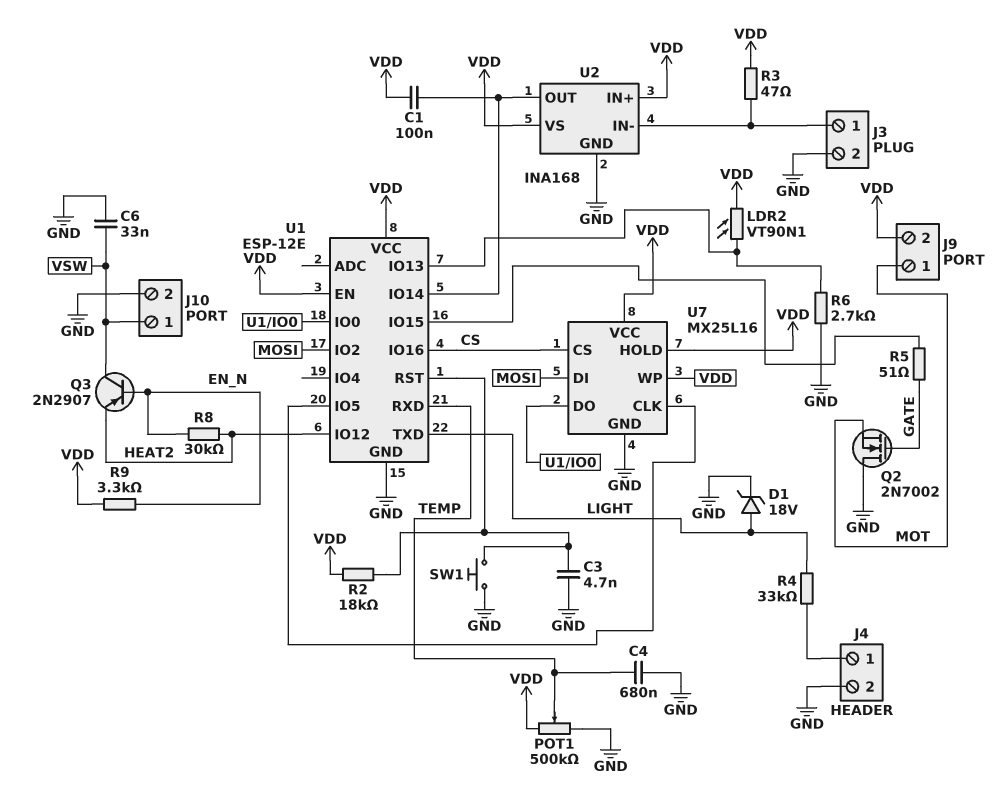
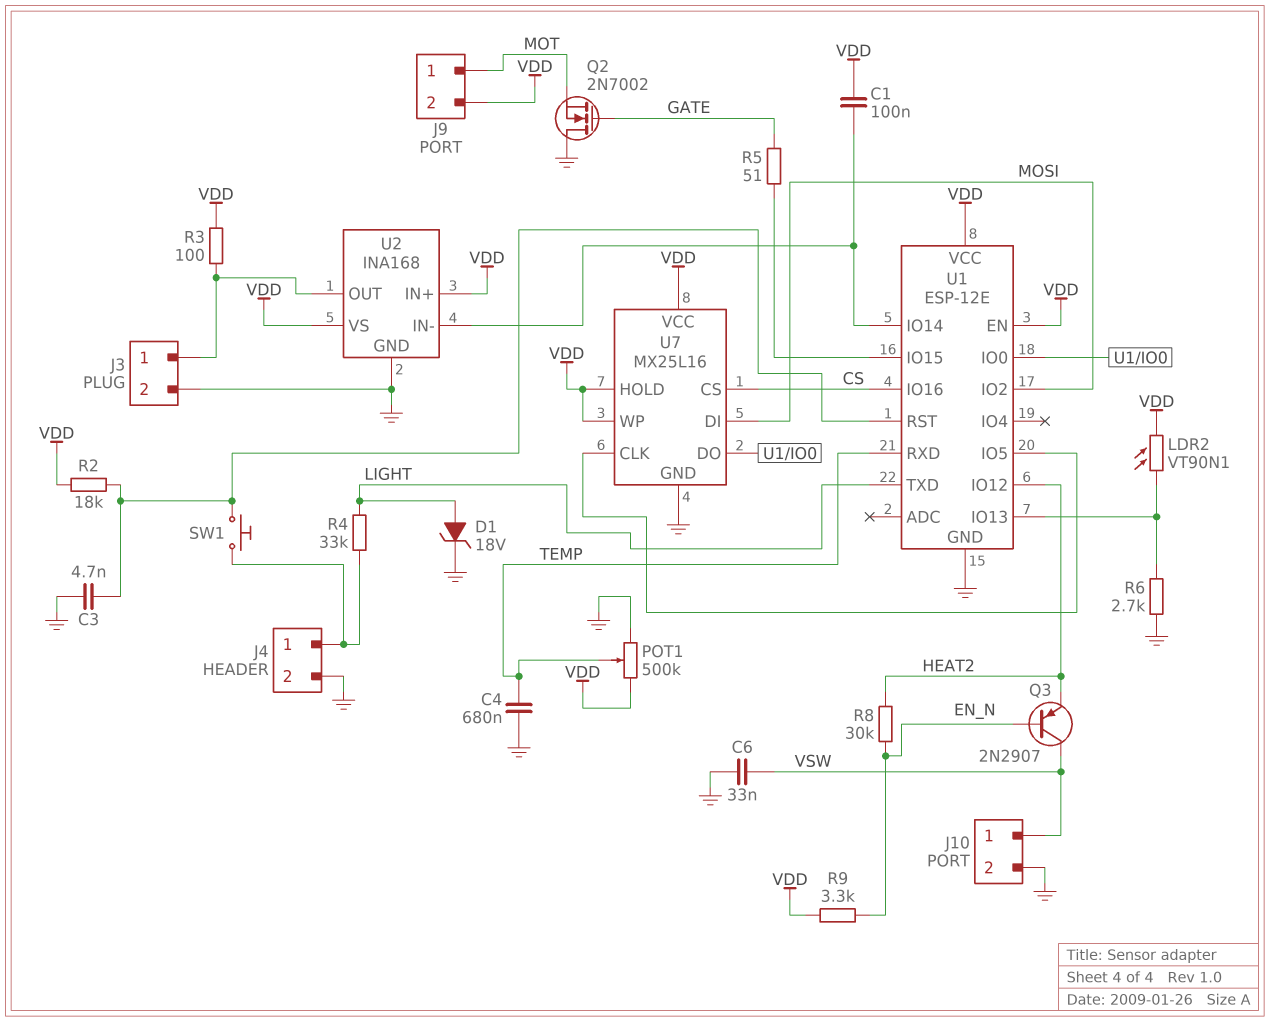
R3: 47 (J3/1, VDD) -> 100 (J3/1, VDD)
SW1: button (GND, U1/RST) -> button (J4/1, U1/RST)
U2 pin IN-: J3/1 -> U1/IO14
U2 pin OUT: U1/IO14 -> J3/1

